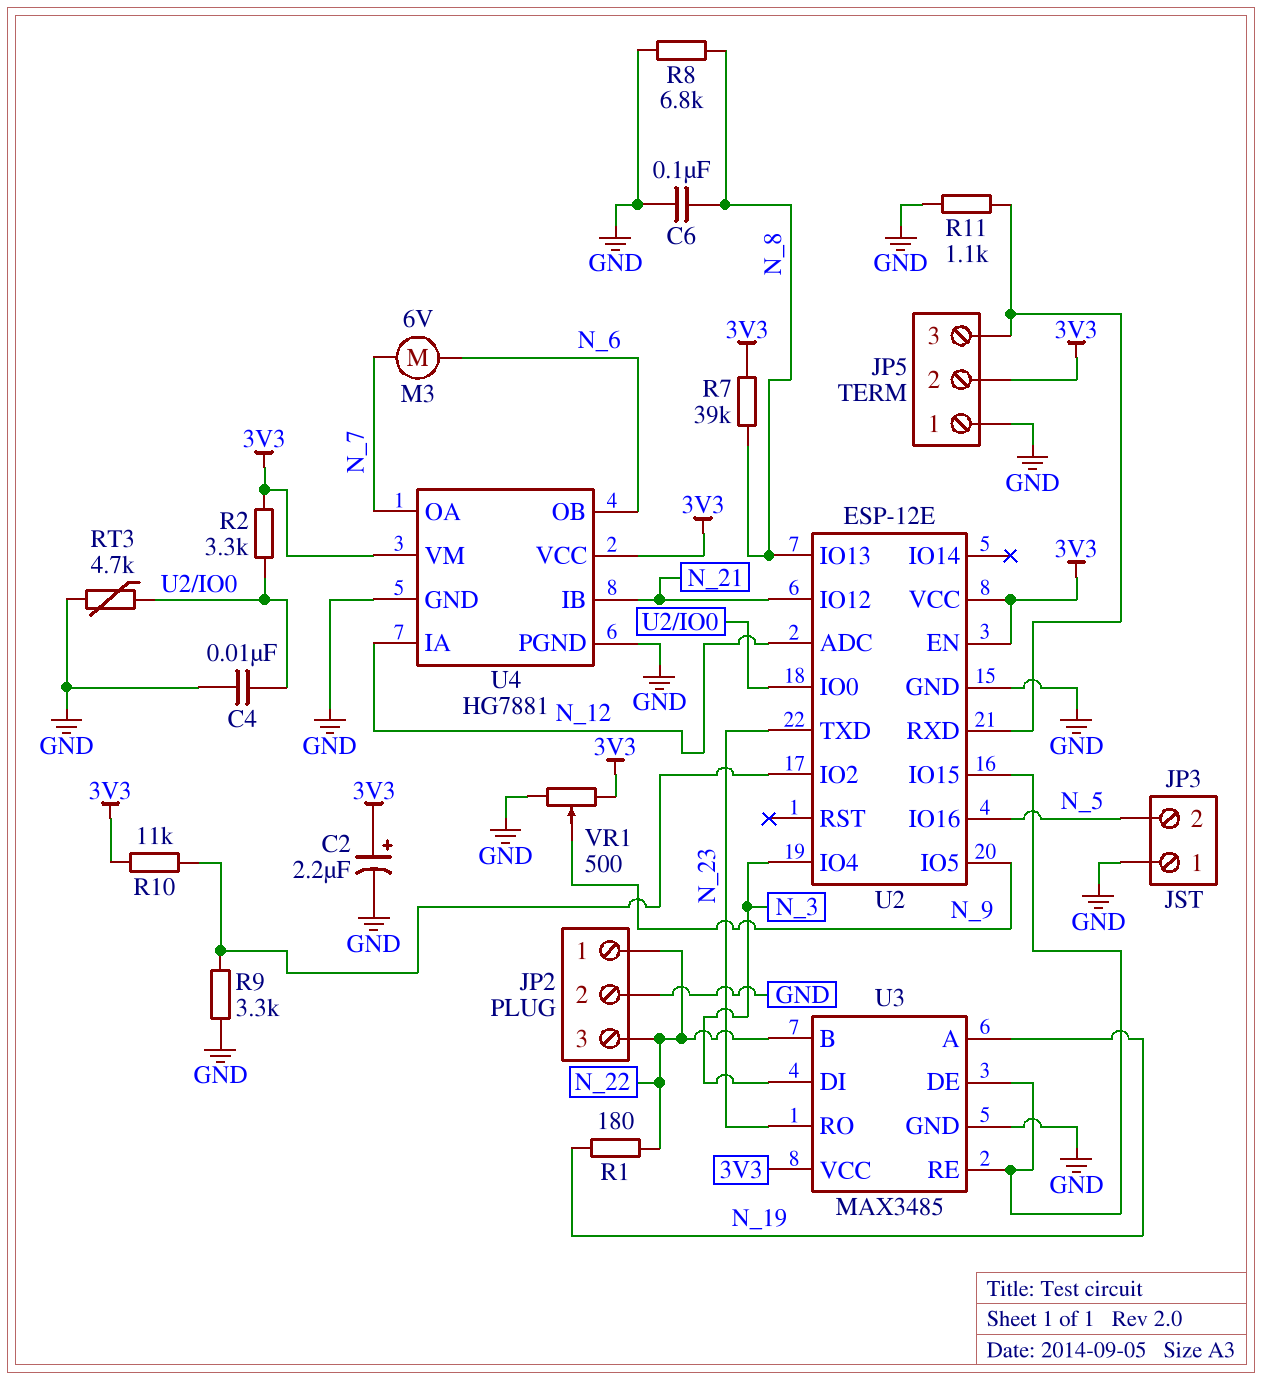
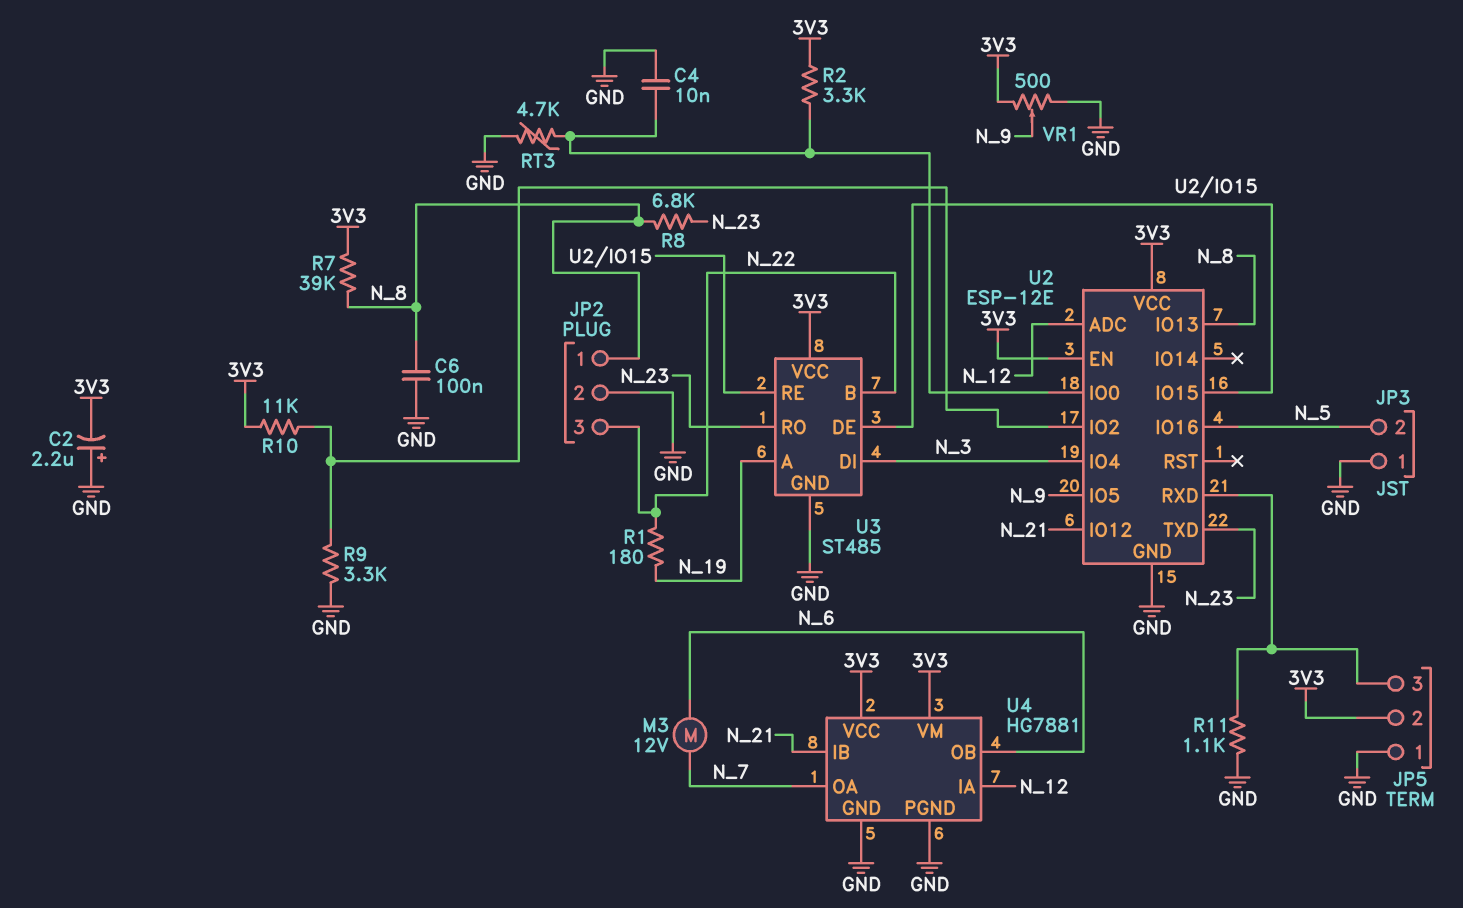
C2: 2.2uF (plus 3V3, minus GND) -> 2.2uF (plus GND, minus 3V3)
JP2 pin 1: N_22 -> N_8
M3: motor 6V (N_6, N_7) -> motor 12V (N_6, N_7)
R8: 6.8k (GND, N_8) -> 6.8k (N_8, N_23)
U3: MAX3485 -> ST485

